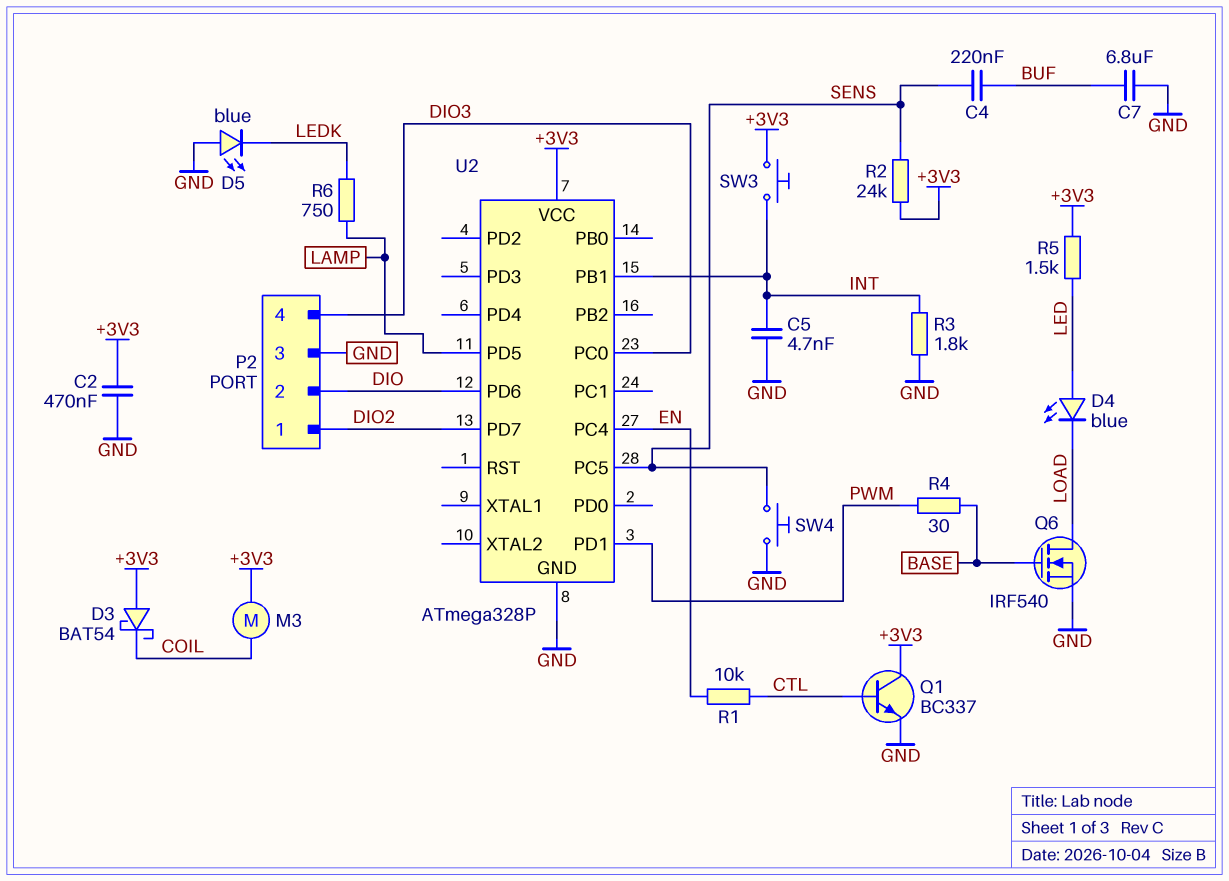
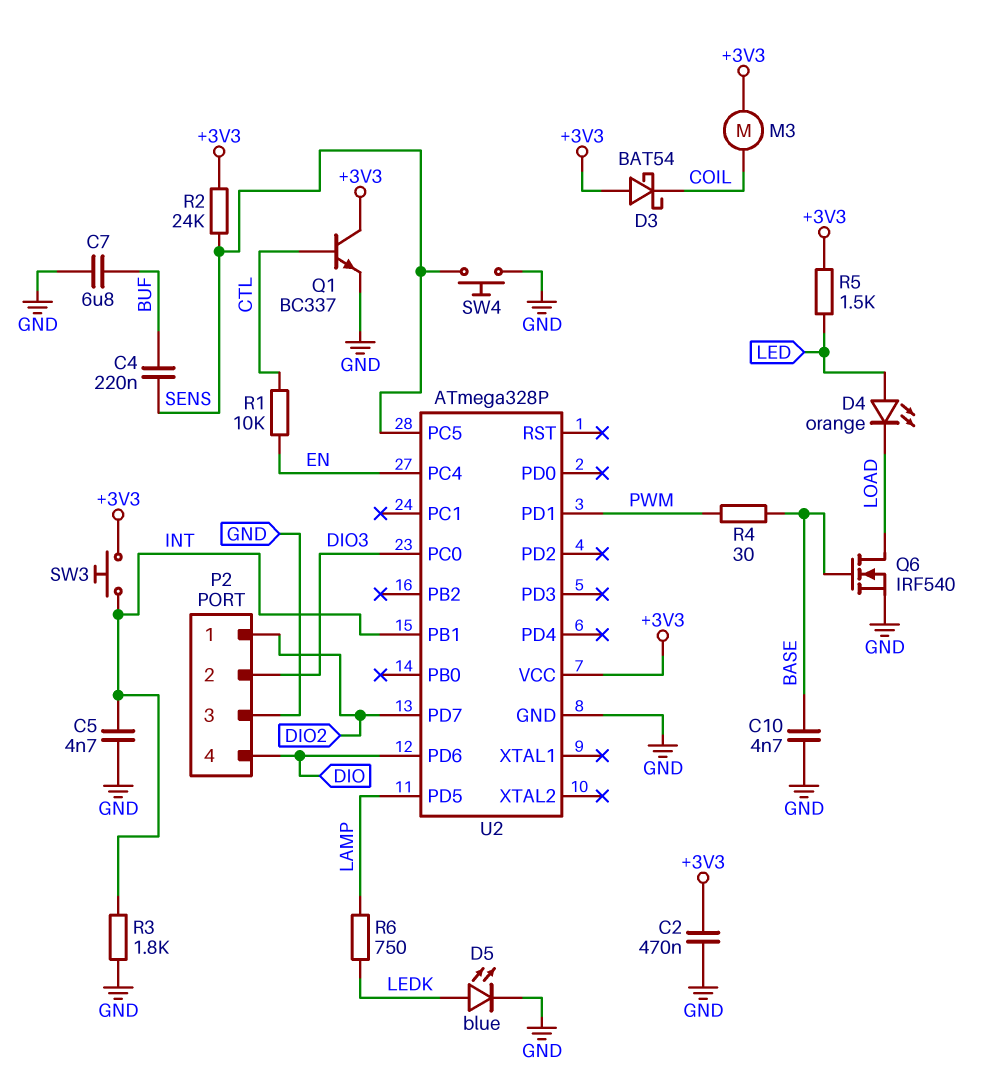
C10: none -> 4.7nF (BASE, GND)
D4: LED blue (A LED, K LOAD) -> LED orange (A LED, K LOAD)
D5: LED blue (A GND, K LEDK) -> LED blue (A LEDK, K GND)
P2 pin 2: DIO -> DIO3
P2 pin 4: DIO3 -> DIO

